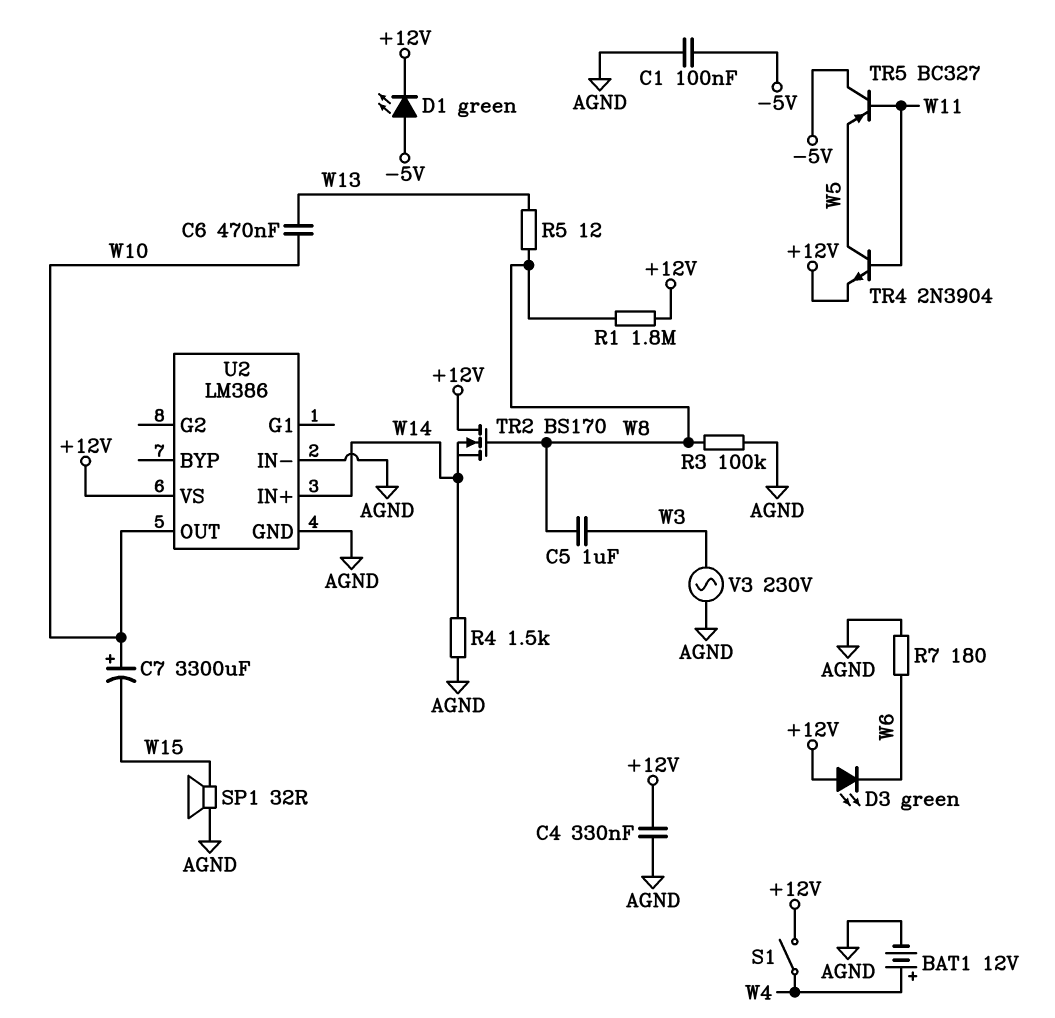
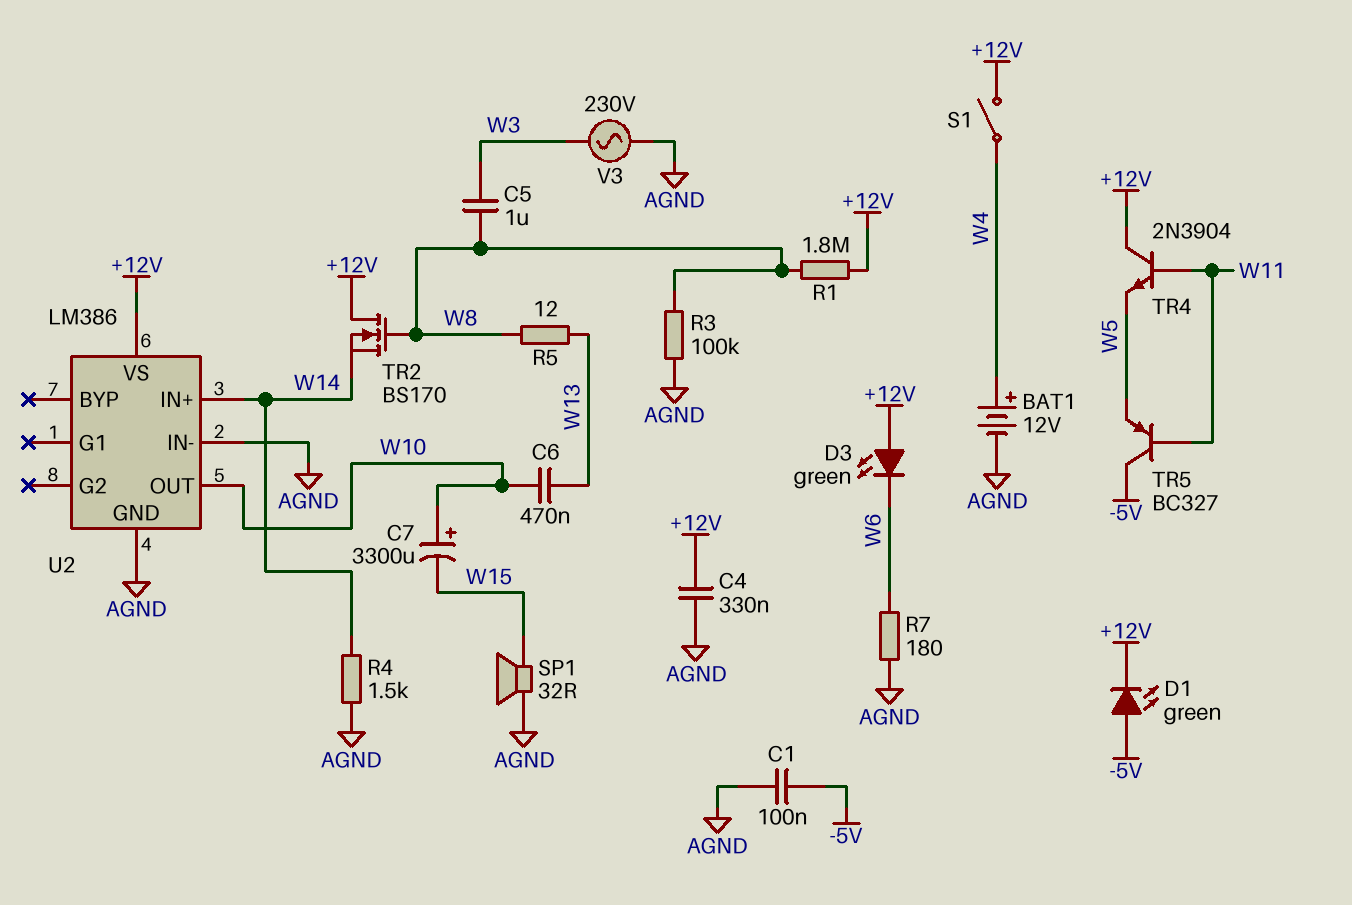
TR4: NPN 2N3904 (B W11, C W5, E +12V) -> NPN 2N3904 (B W11, C +12V, E W5)

